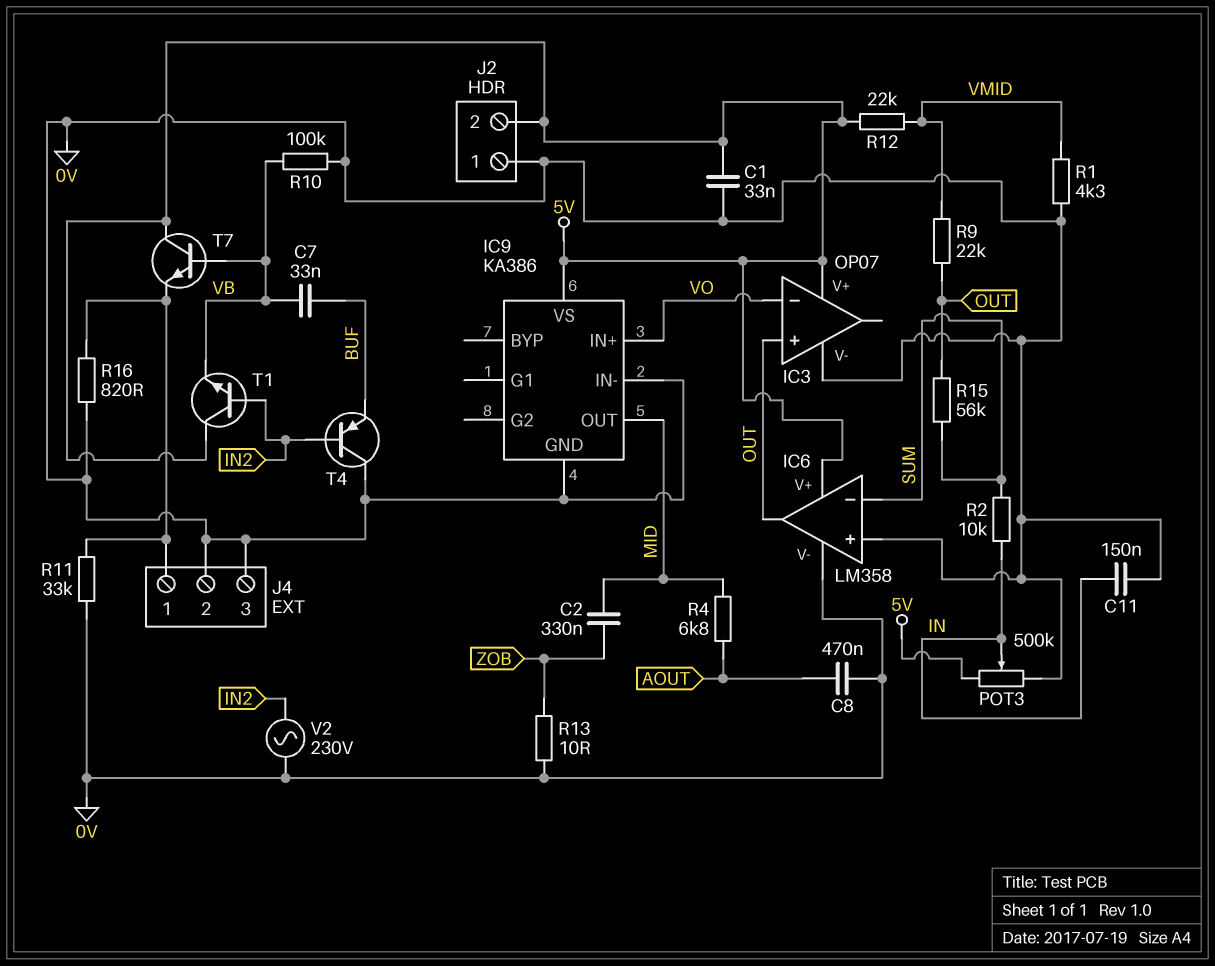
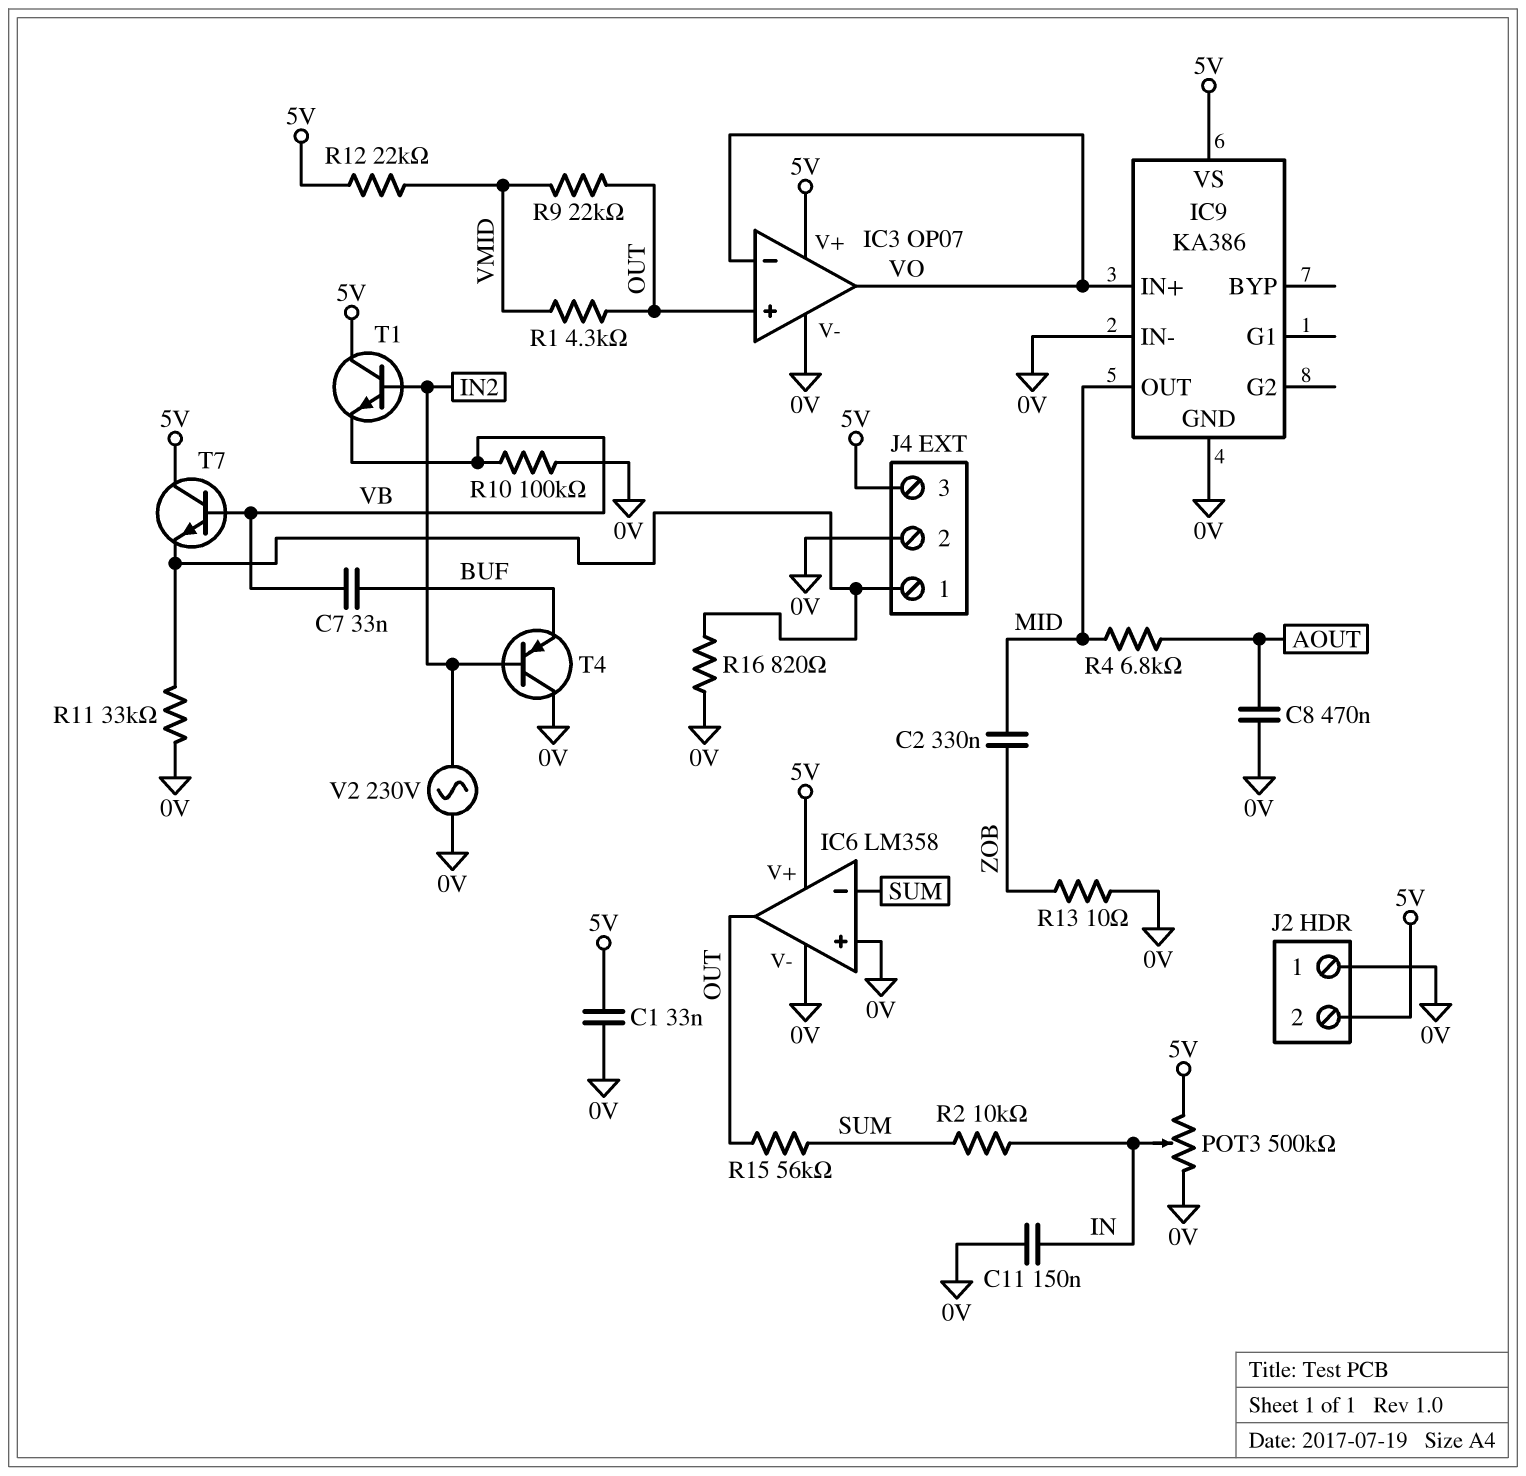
IC3 pin out: none -> VO
J4 pin 3: 0V -> 5V
R1: 4.3k (0V, VMID) -> 4.3k (OUT, VMID)

